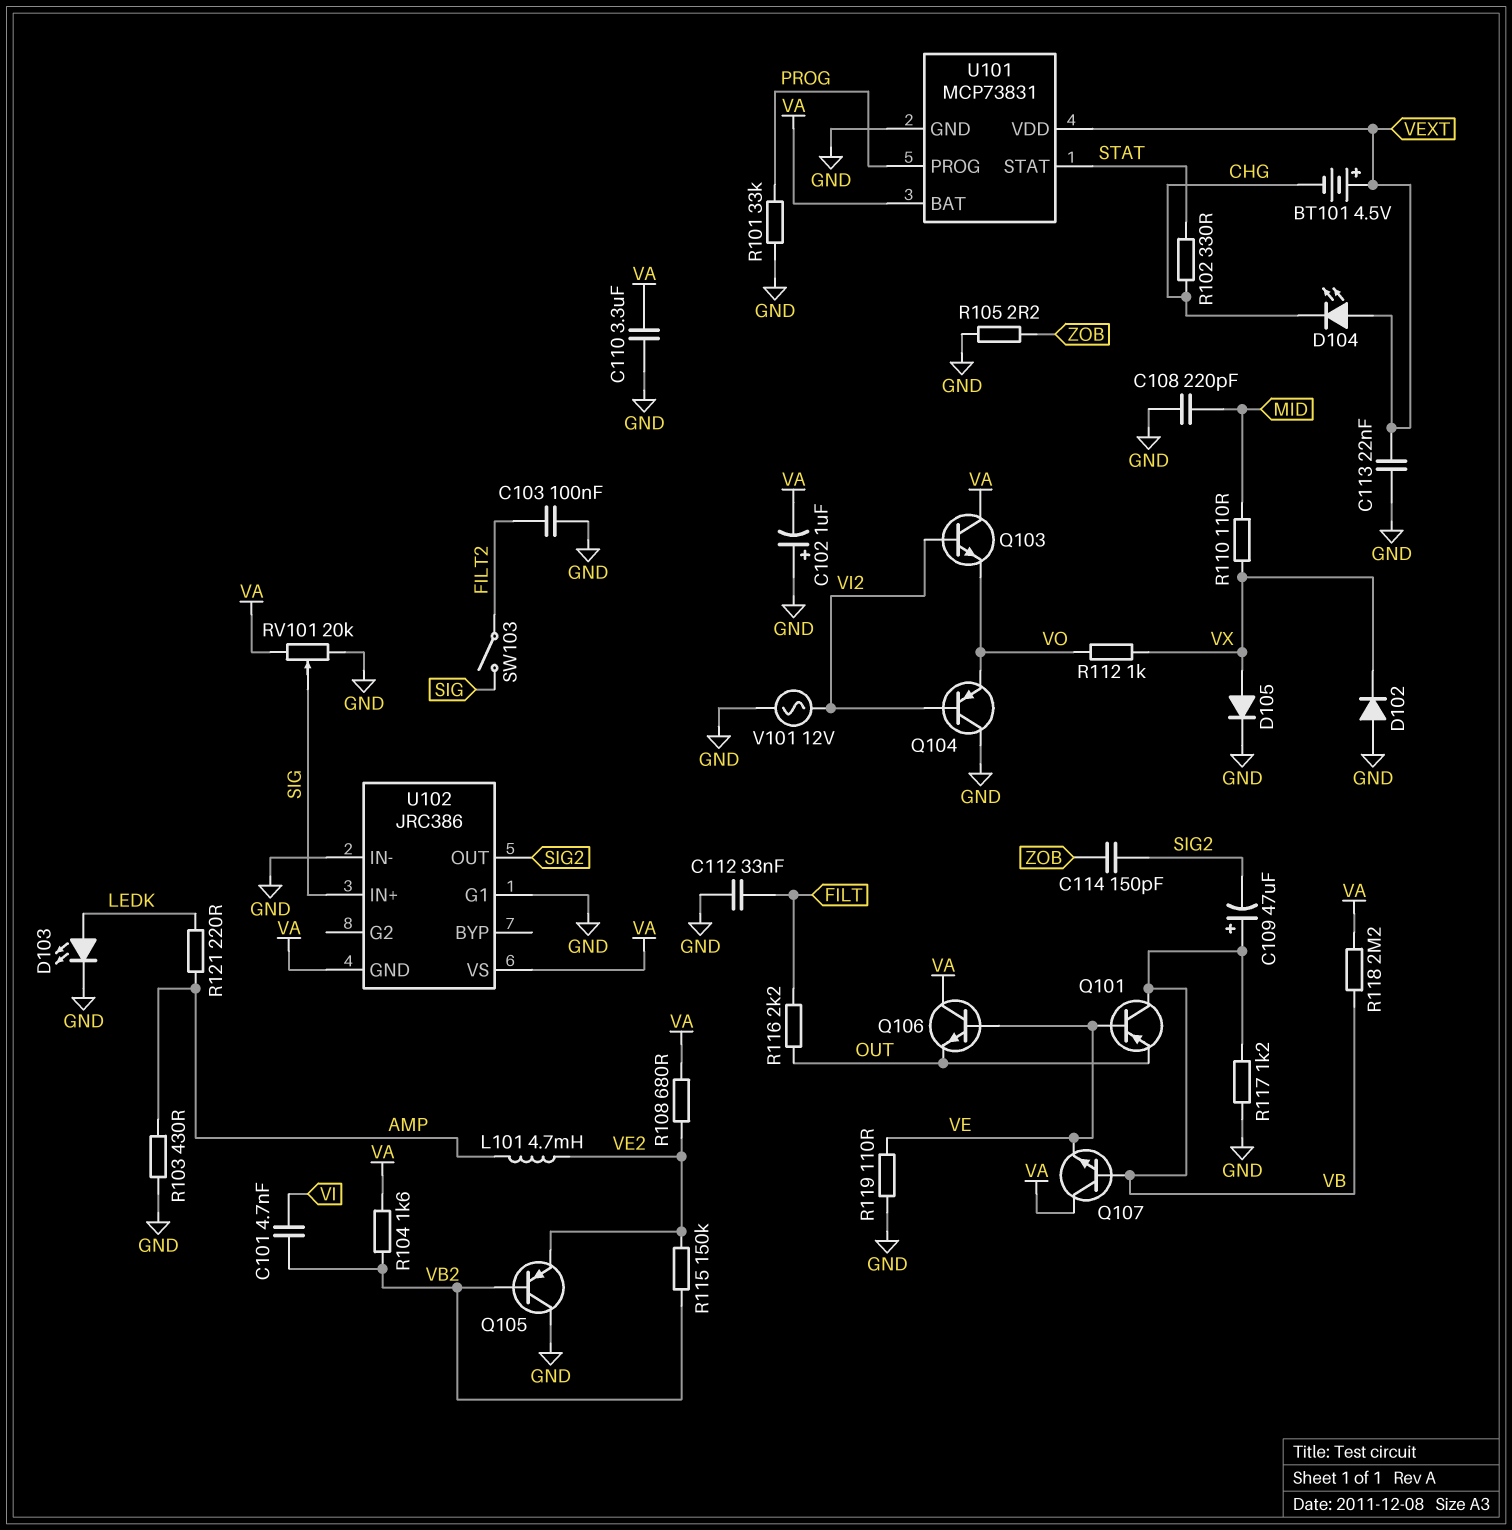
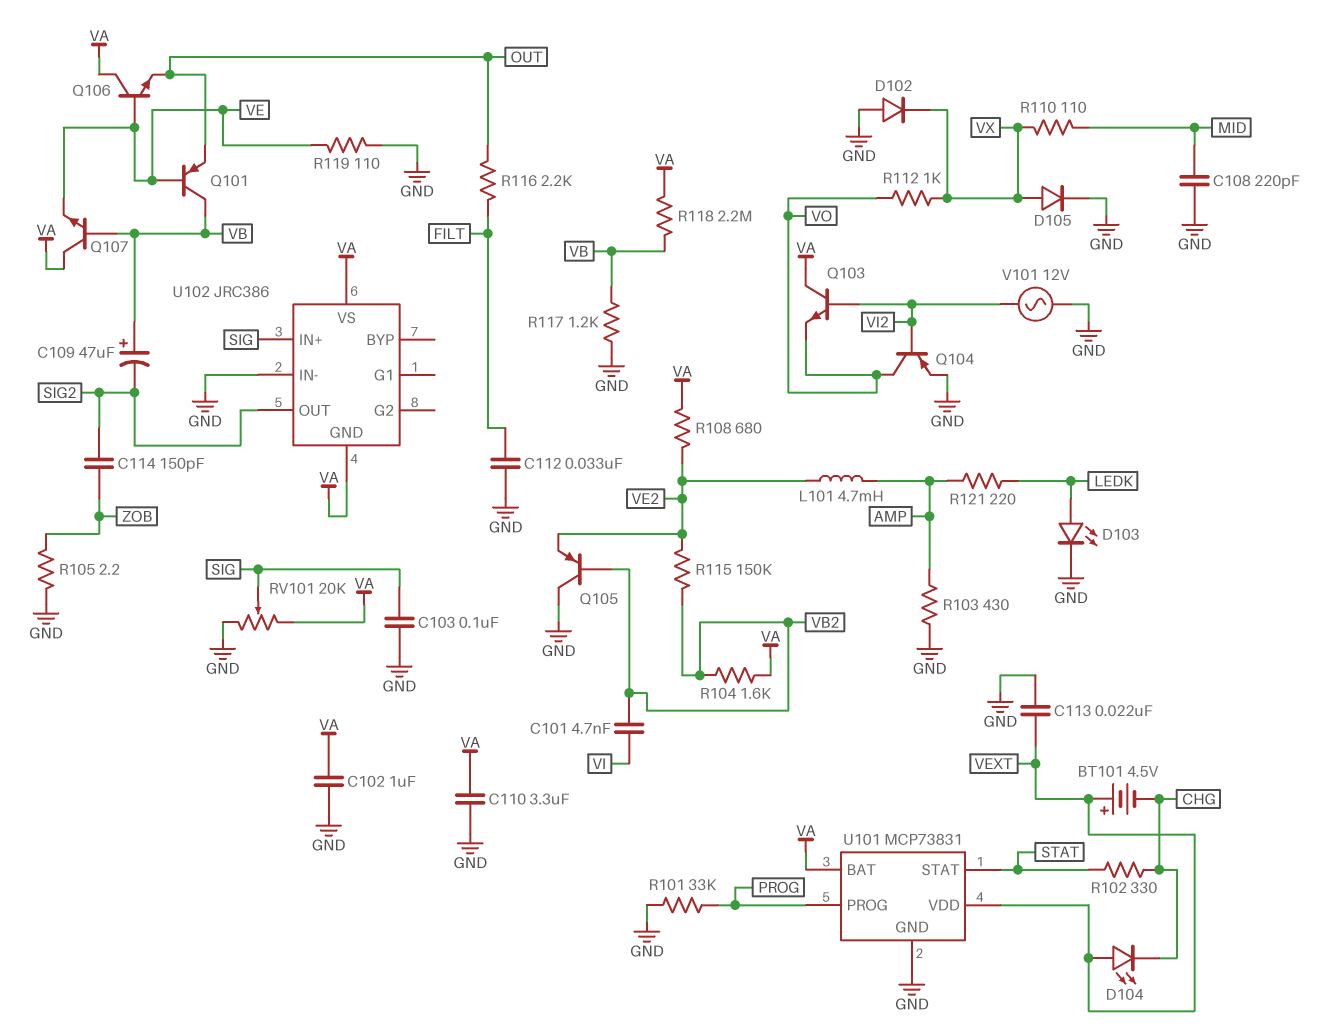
C102: 1uF (plus GND, minus VA) -> 1uF (GND, VA)
C103: 100nF (FILT2, GND) -> 100nF (GND, SIG)
Q104: PNP (B VI2, C GND, E VO) -> PNP (B VI2, C VO, E GND)
SW103: switch (FILT2, SIG) -> none
U102 pin G1: GND -> none

